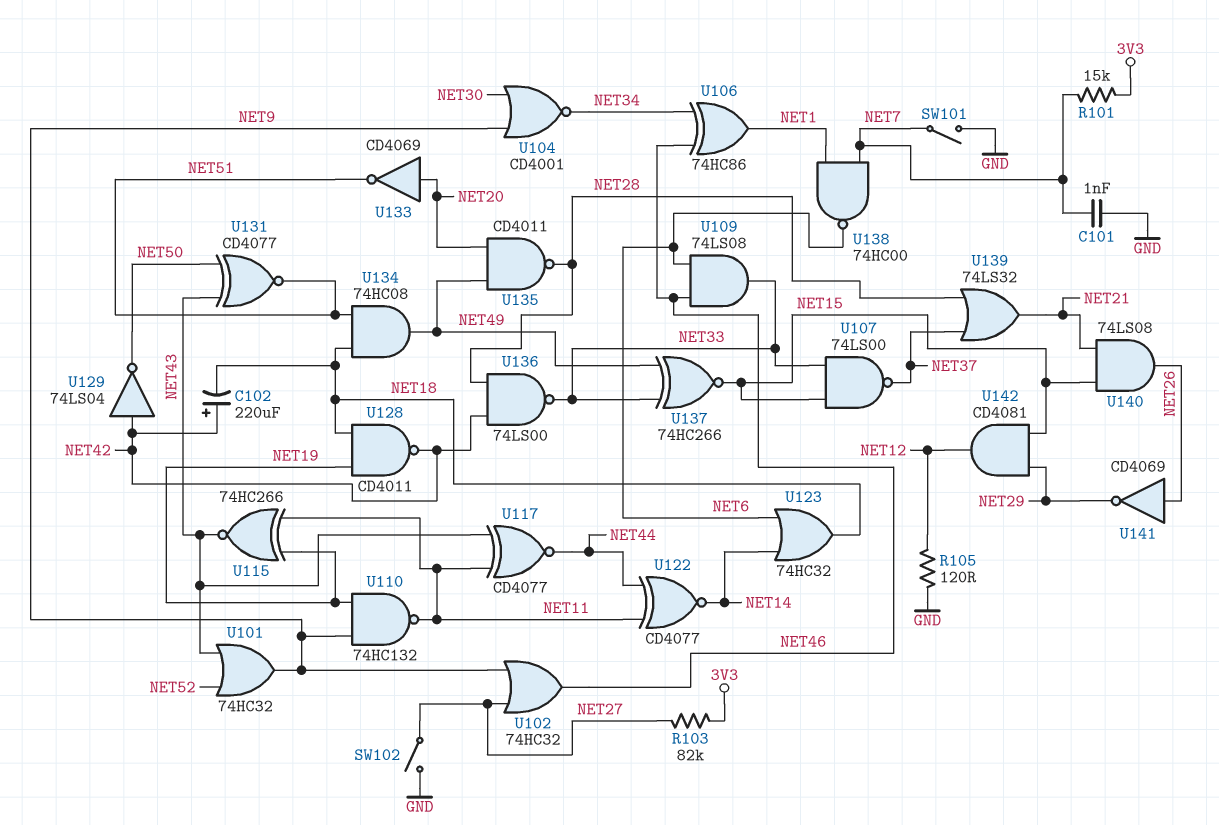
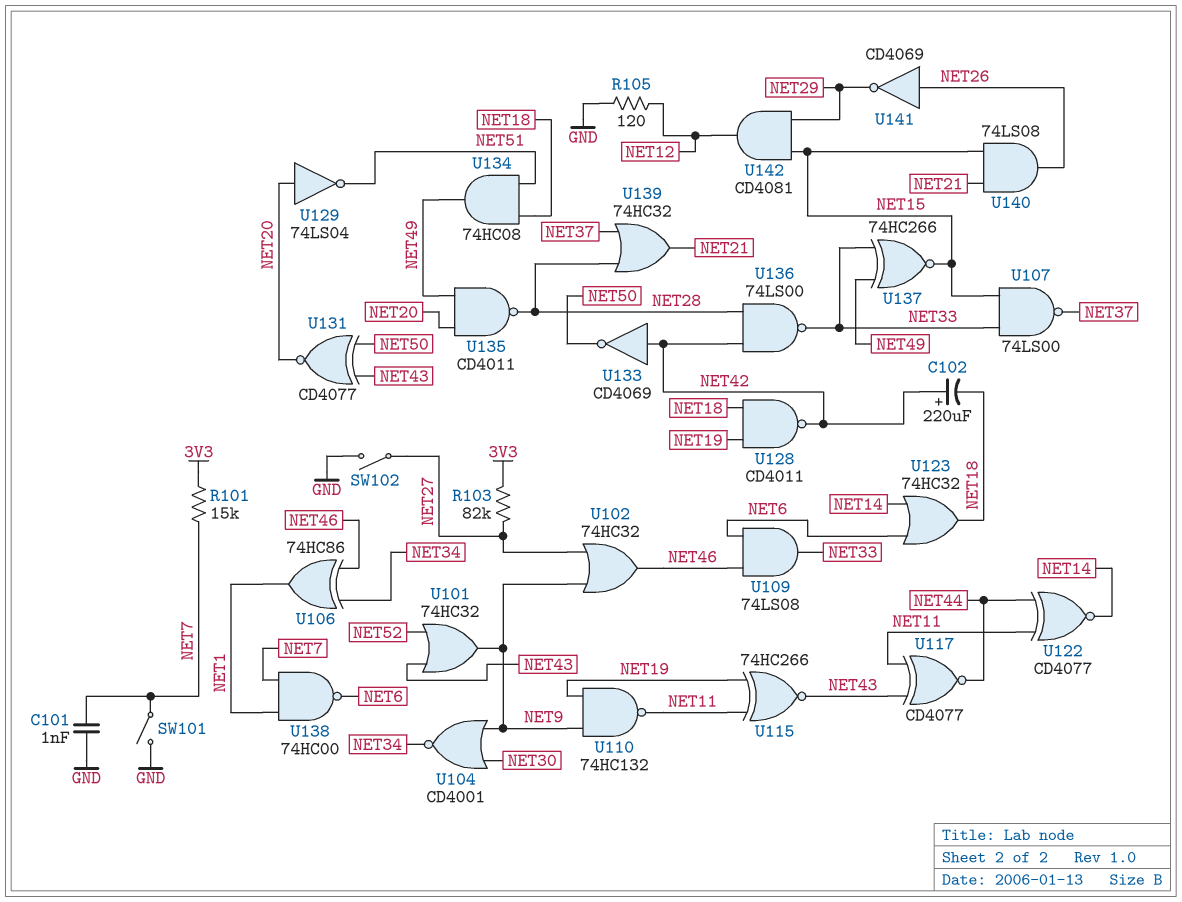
U129: NOT 74LS04 (in NET42, out NET50) -> NOT 74LS04 (in NET20, out NET51)
U131: XNOR CD4077 (in NET43, in NET50, out NET51) -> XNOR CD4077 (in NET43, in NET50, out NET20)
U133: NOT CD4069 (in NET20, out NET51) -> NOT CD4069 (in NET42, out NET50)
U139: OR 74LS32 (in NET28, in NET37, out NET21) -> OR 74HC32 (in NET28, in NET37, out NET21)

